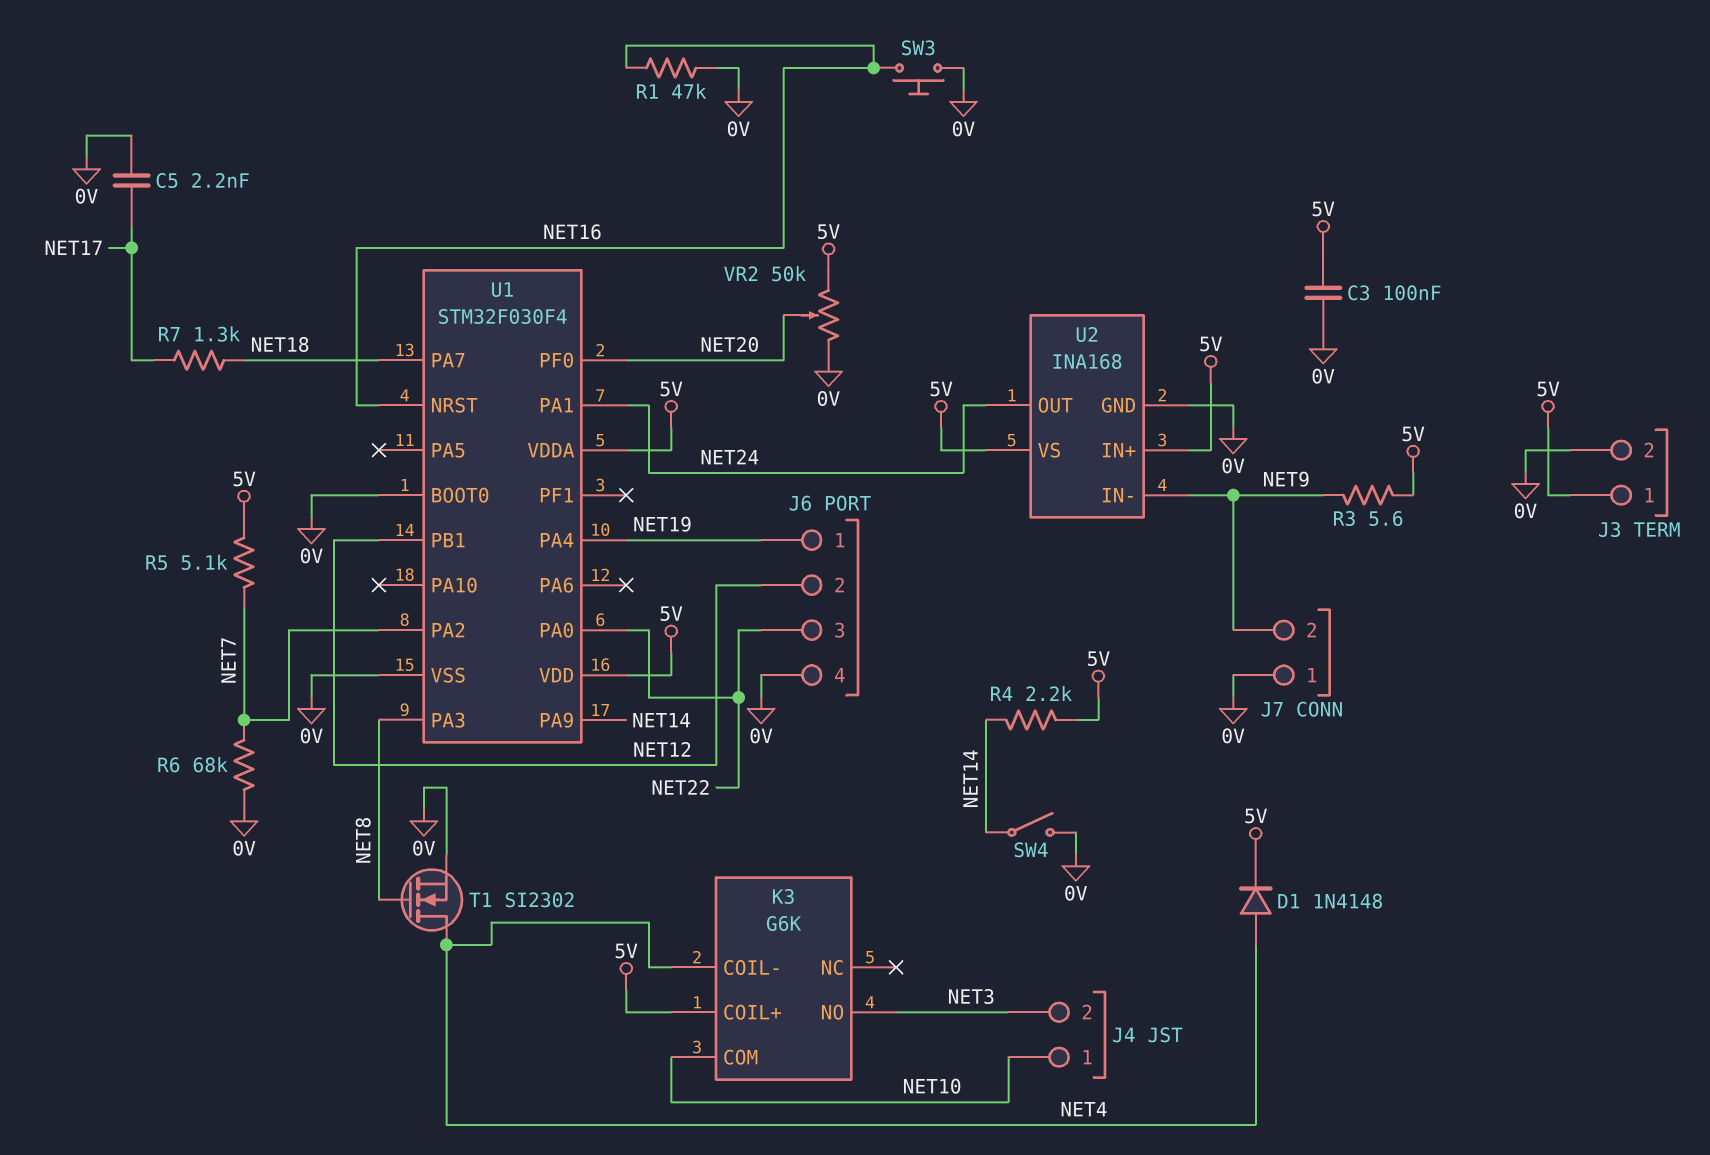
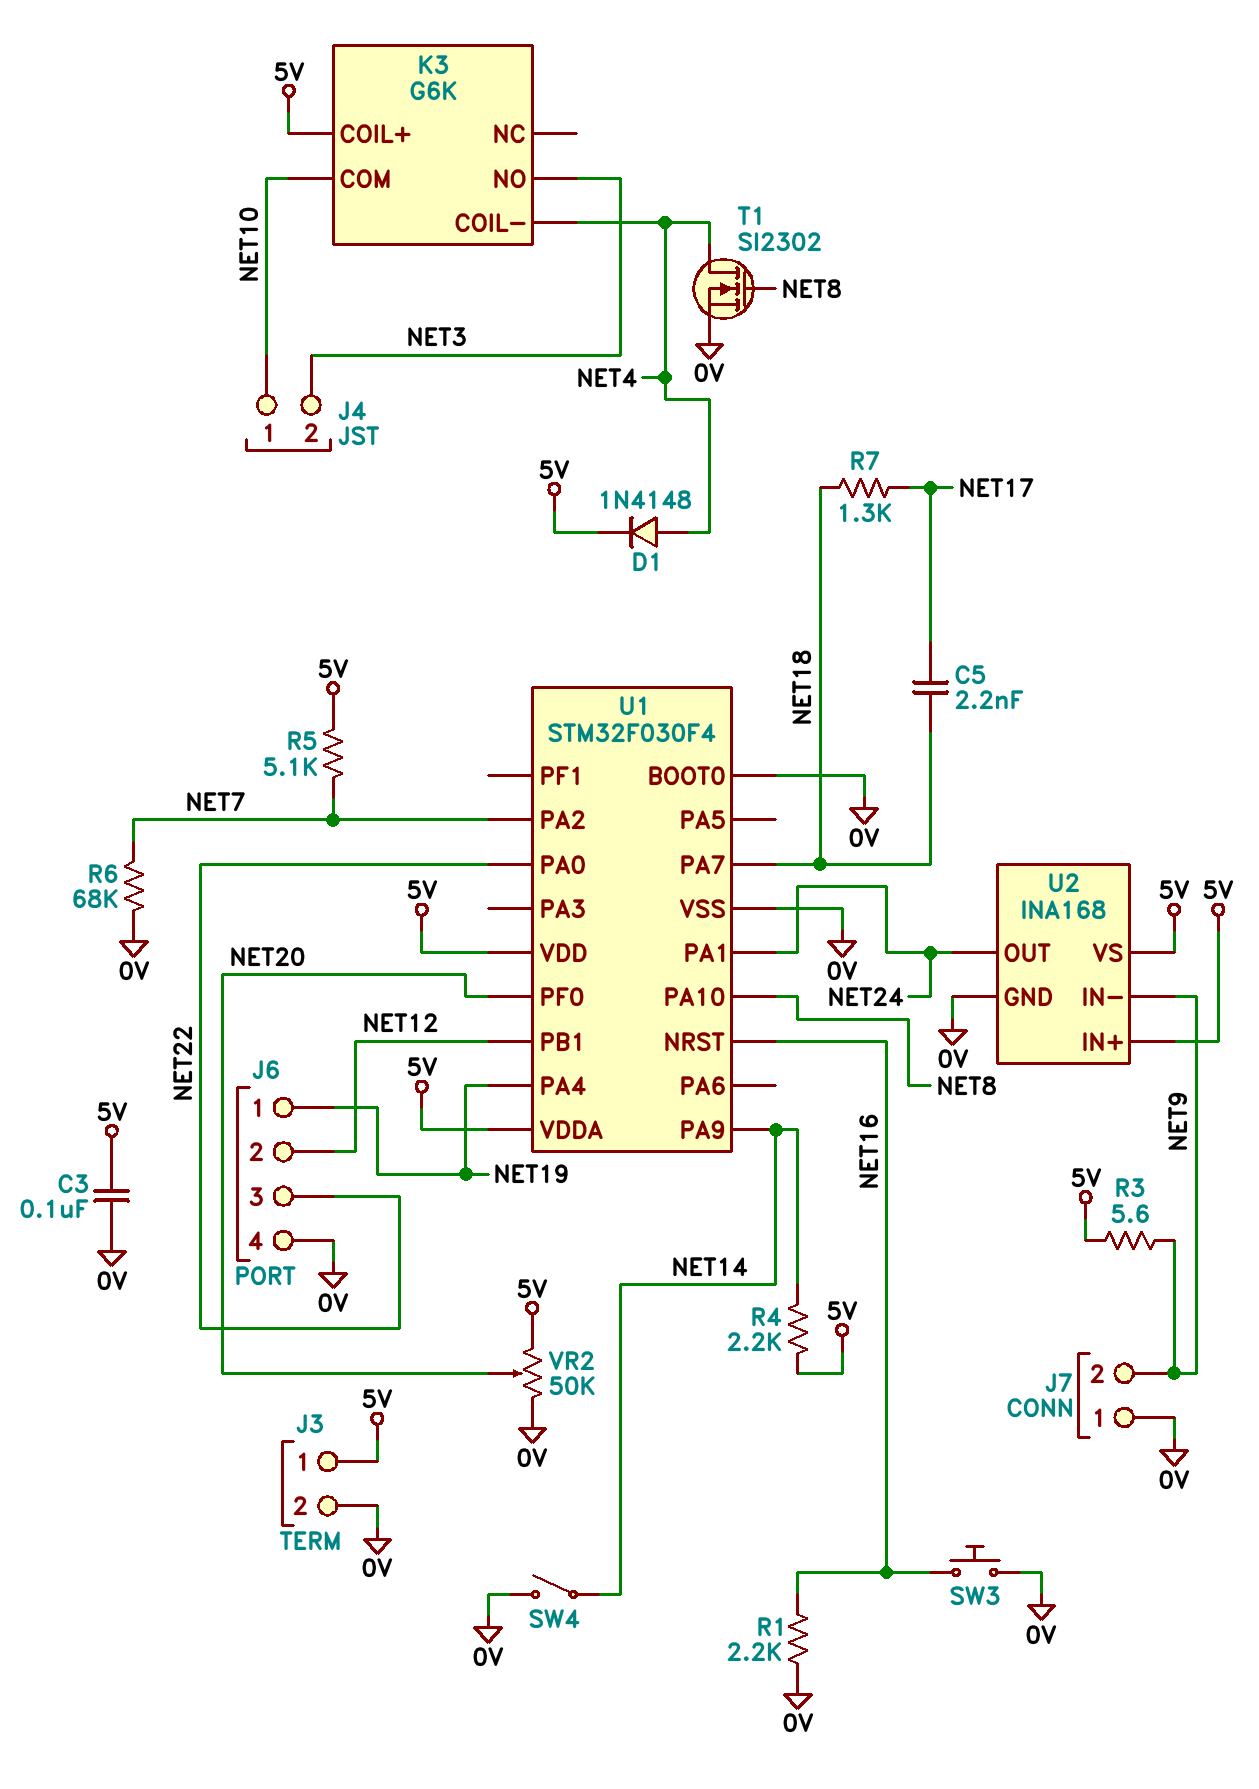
C5: 2.2nF (0V, NET17) -> 2.2nF (NET17, NET18)
R1: 47k (0V, NET16) -> 2.2k (0V, NET16)
U1 pin PA3: NET8 -> none
U1 pin PA10: none -> NET8

